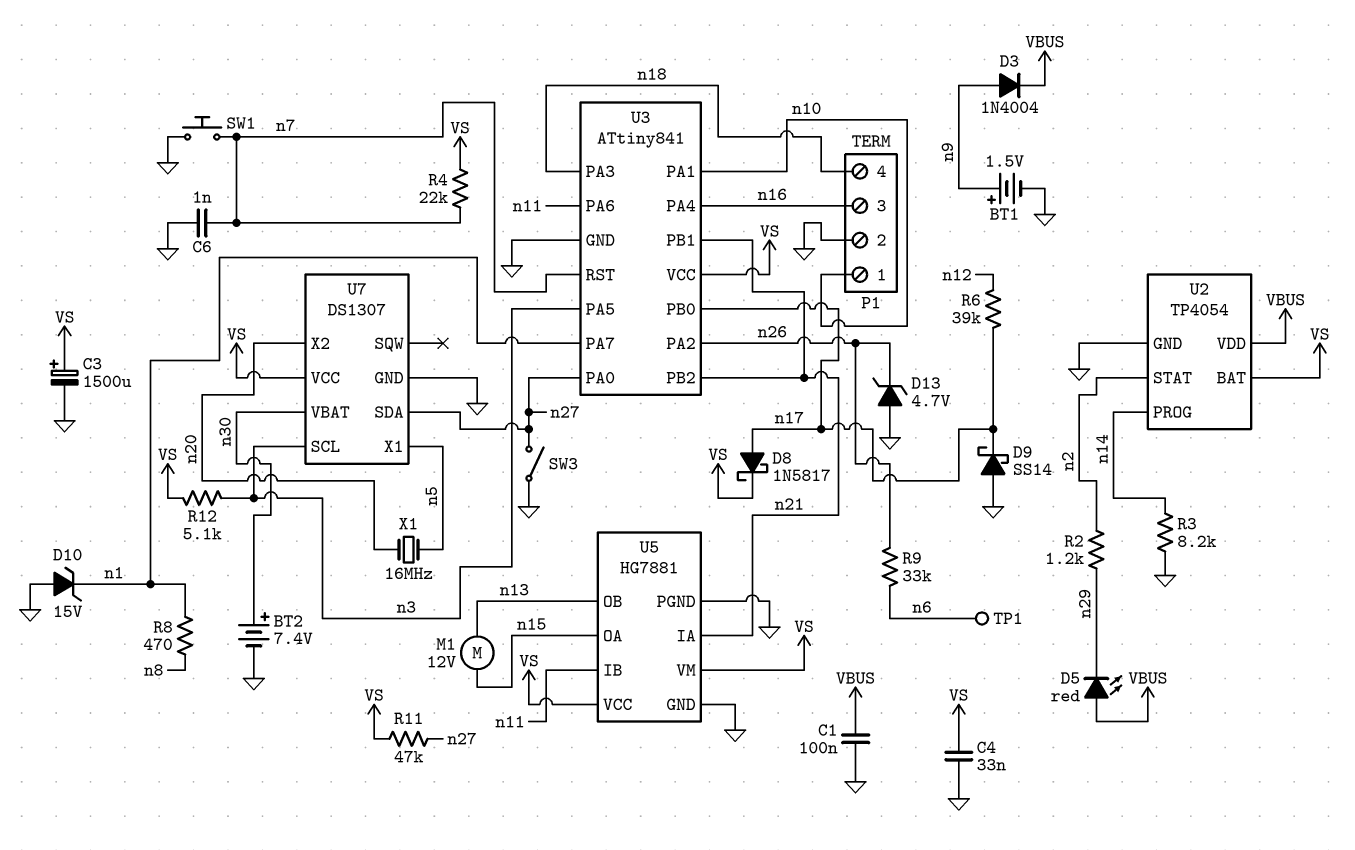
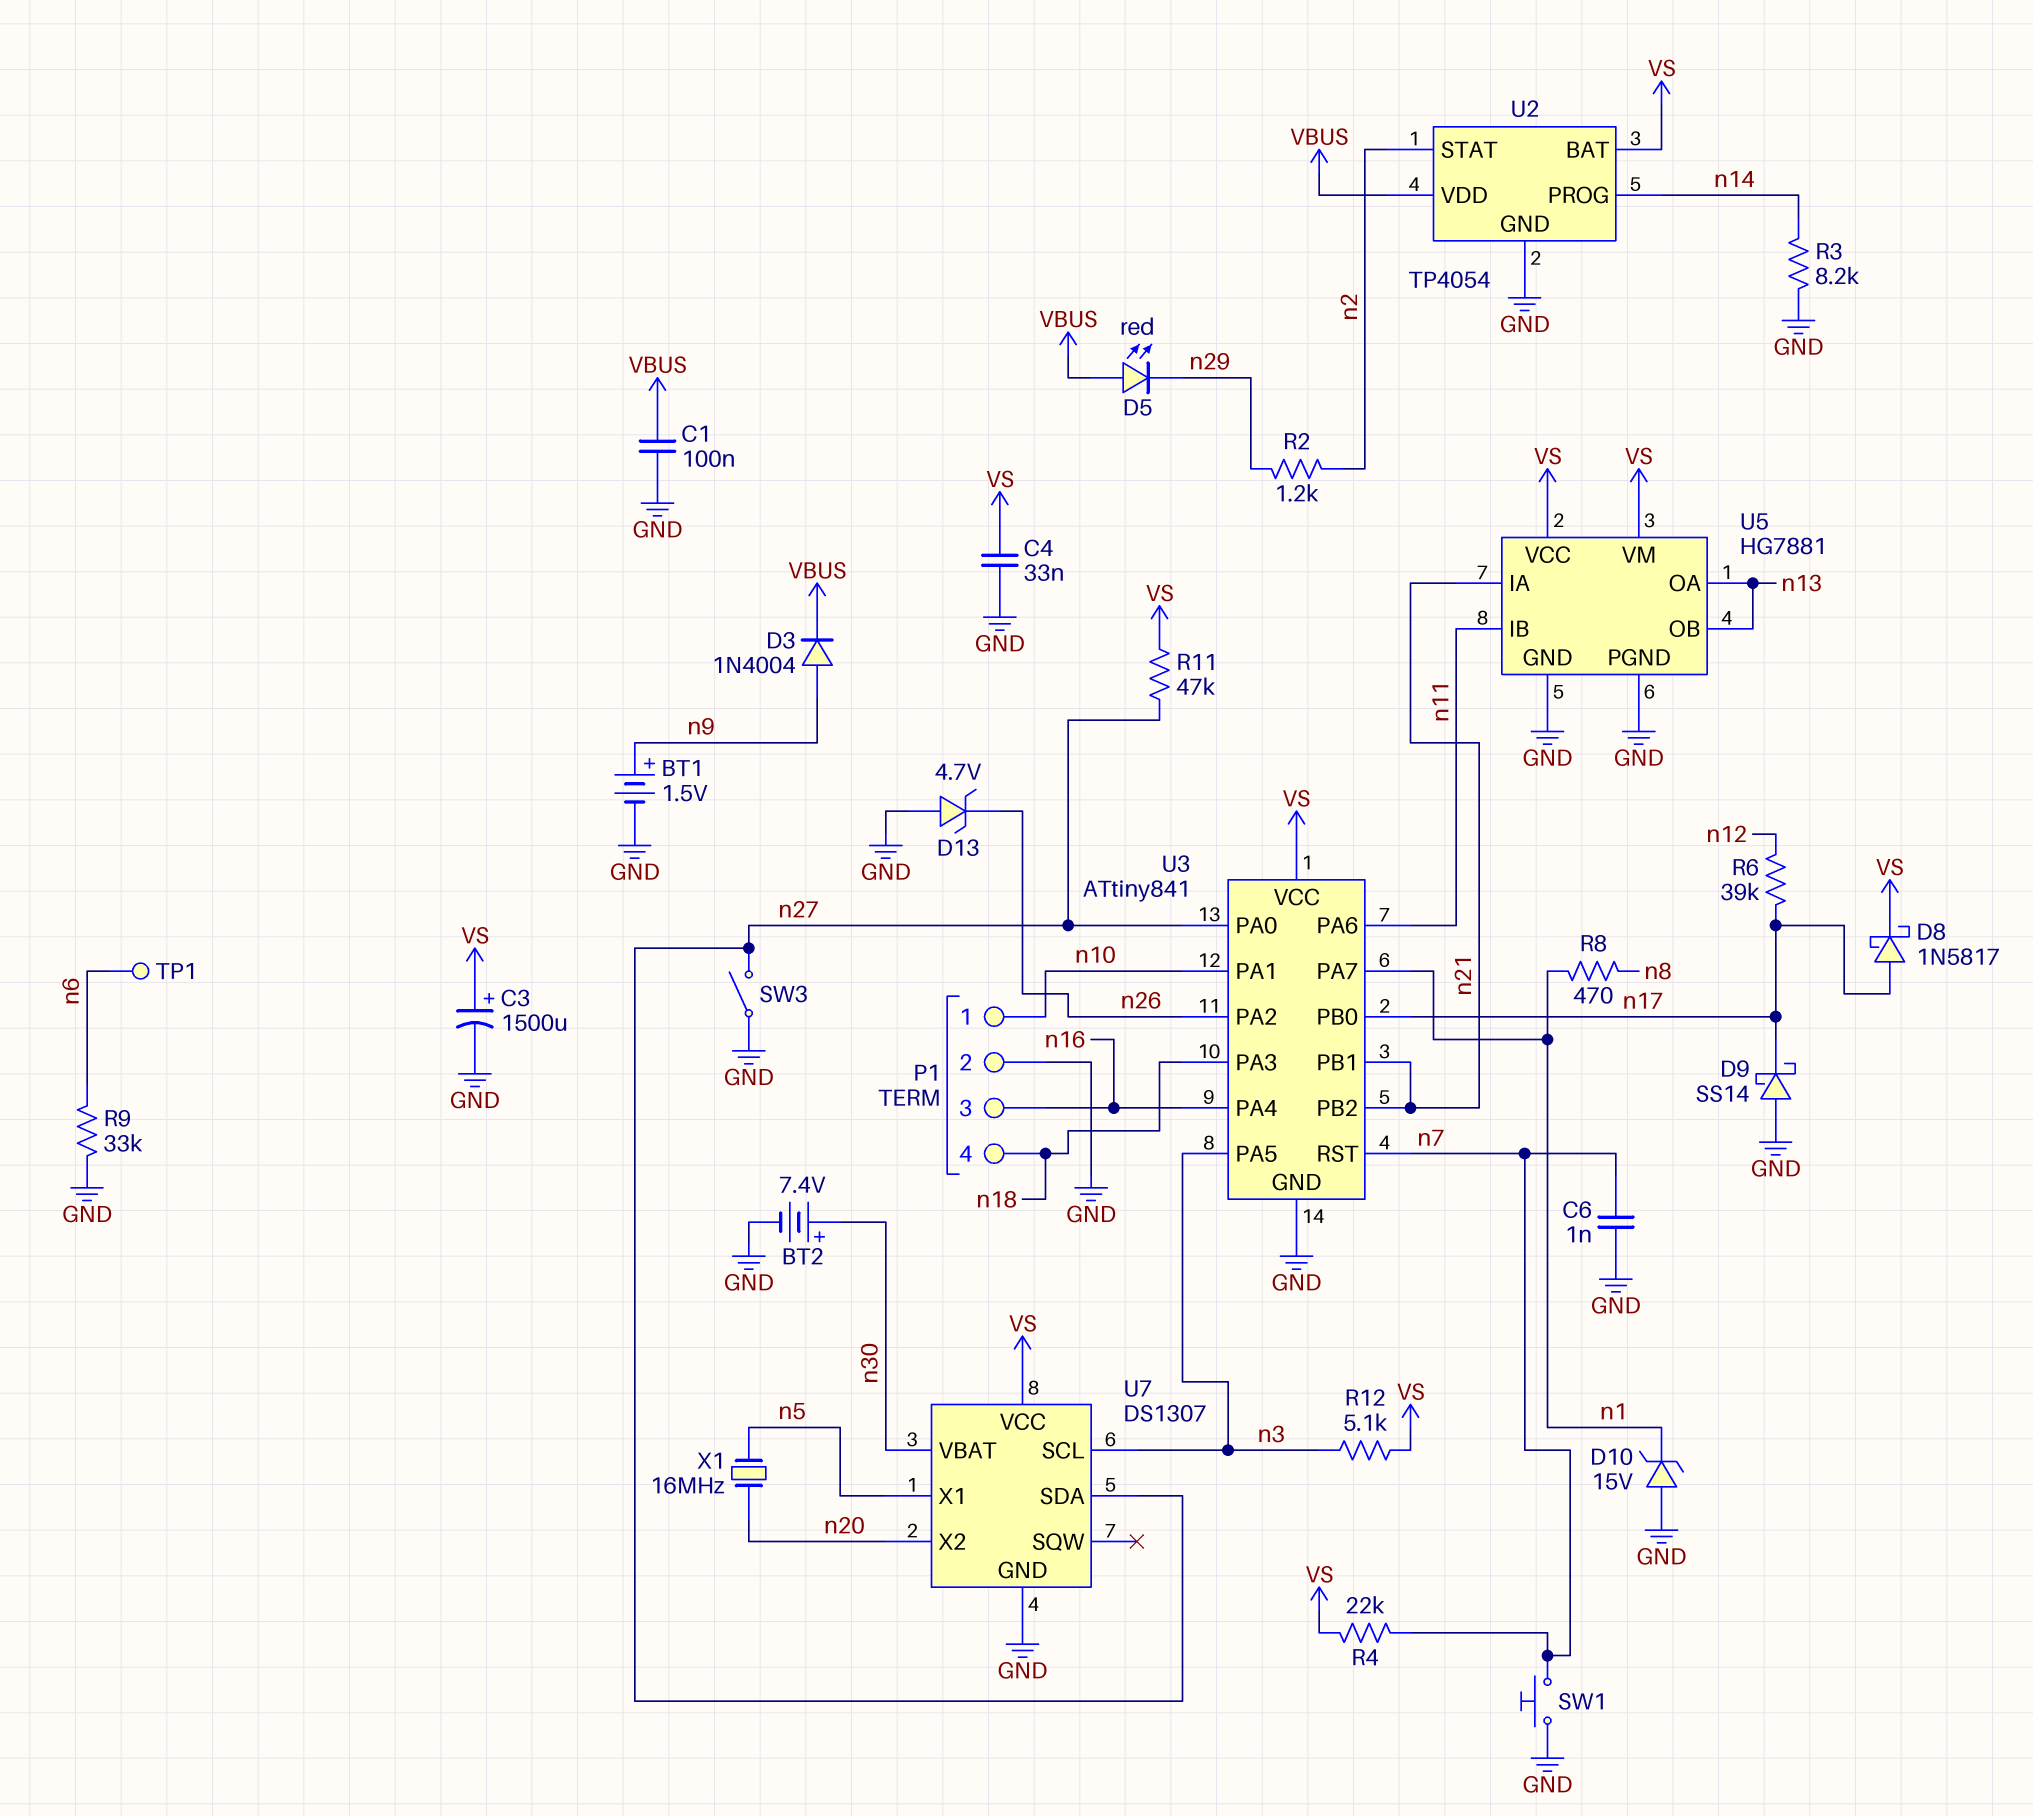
M1: motor 12V (n13, n15) -> none
R9: 33k (n6, n26) -> 33k (GND, n6)
U5 pin OA: n15 -> n13

